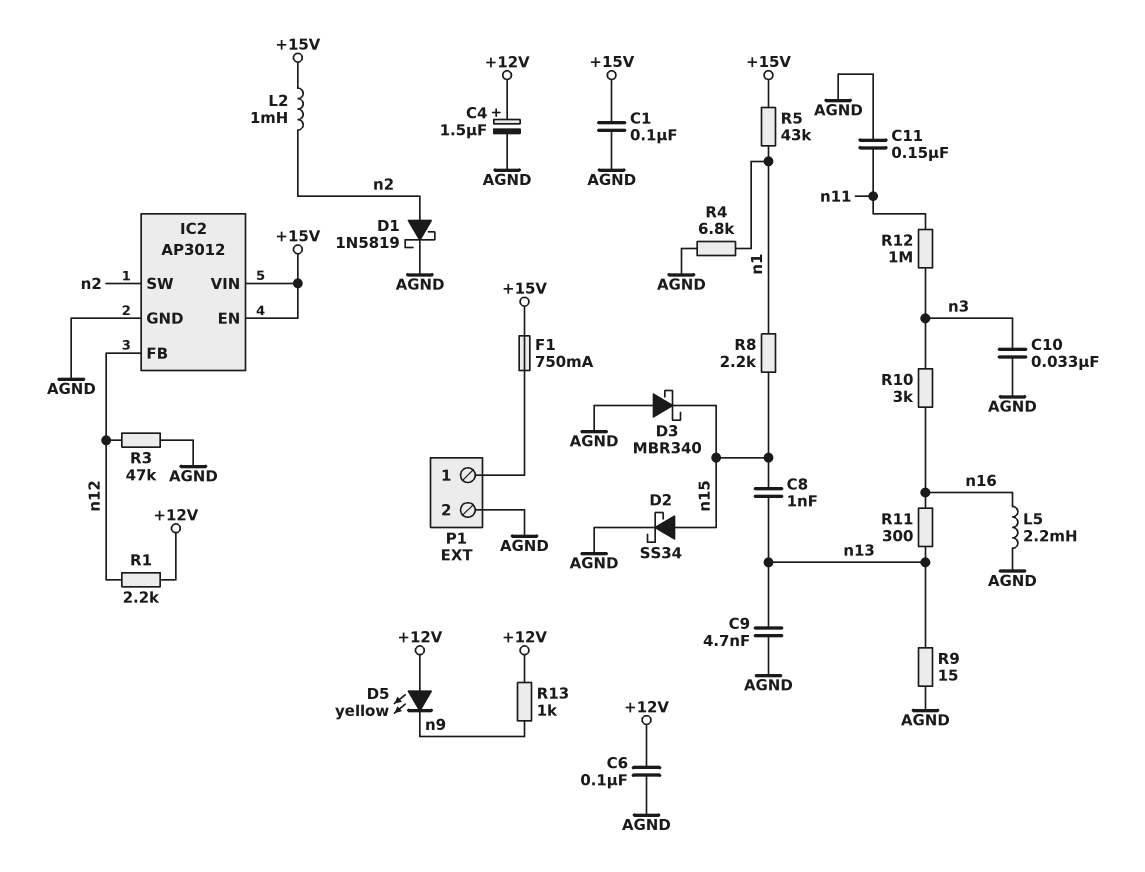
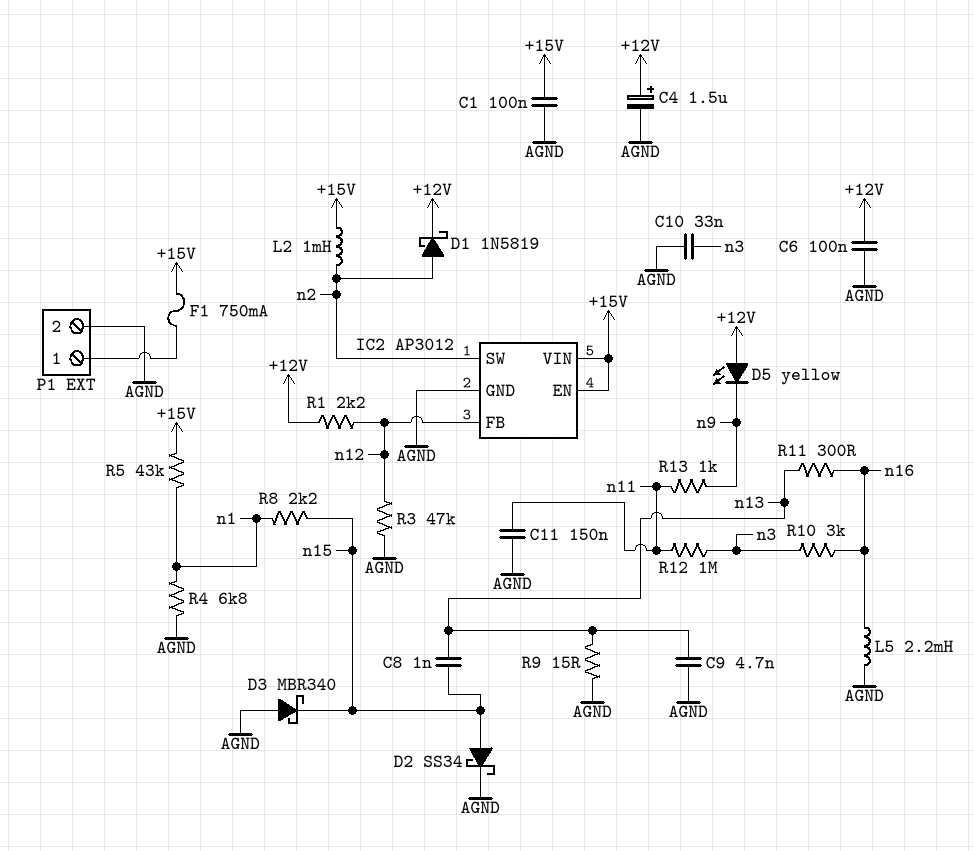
D1: schottky 1N5819 (A n2, K AGND) -> schottky 1N5819 (A n2, K +12V)
R13: 1k (+12V, n9) -> 1k (n9, n11)

